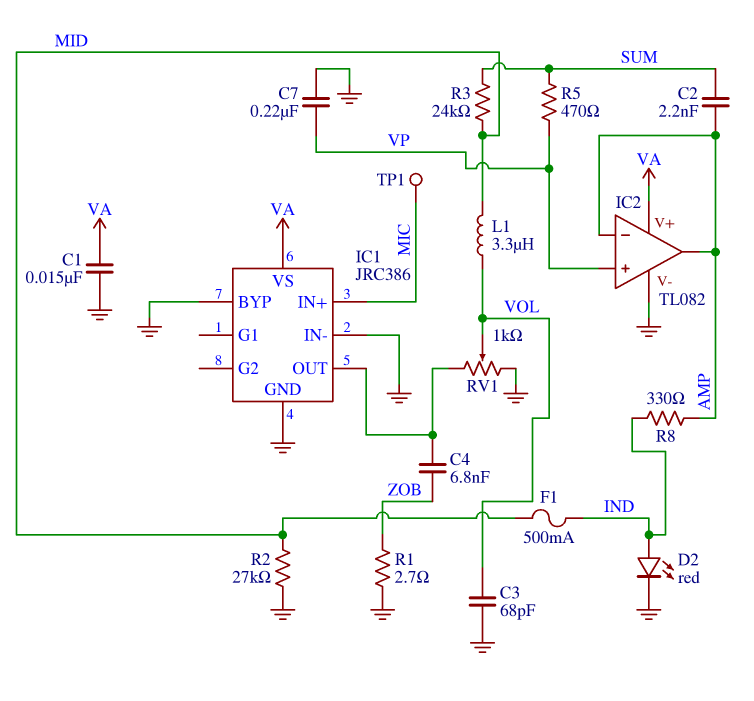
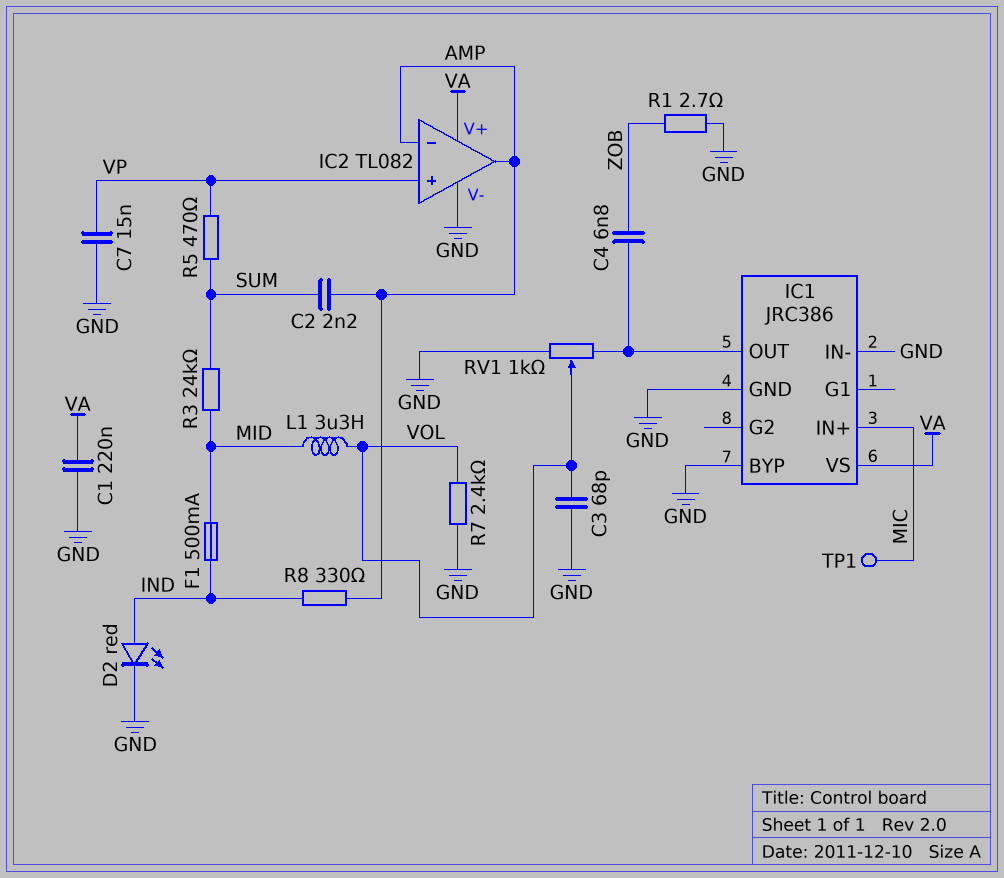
C1: 15nF (GND, VA) -> 220nF (GND, VA)
C7: 220nF (GND, VP) -> 15nF (GND, VP)
R2: 27k (GND, MID) -> none
R7: none -> 2.4k (GND, VOL)

